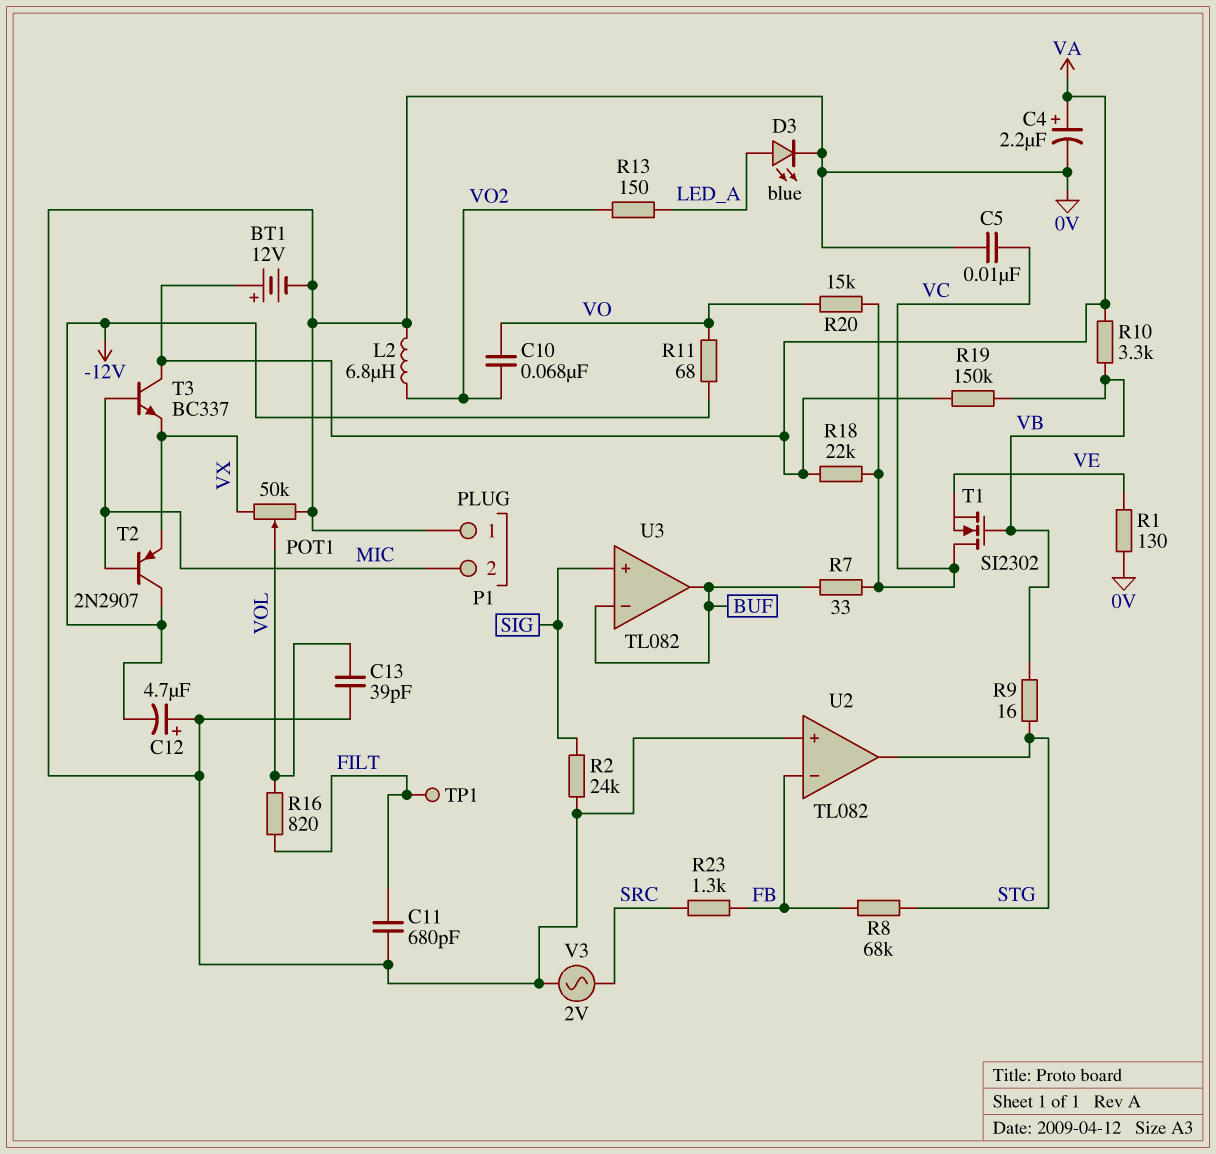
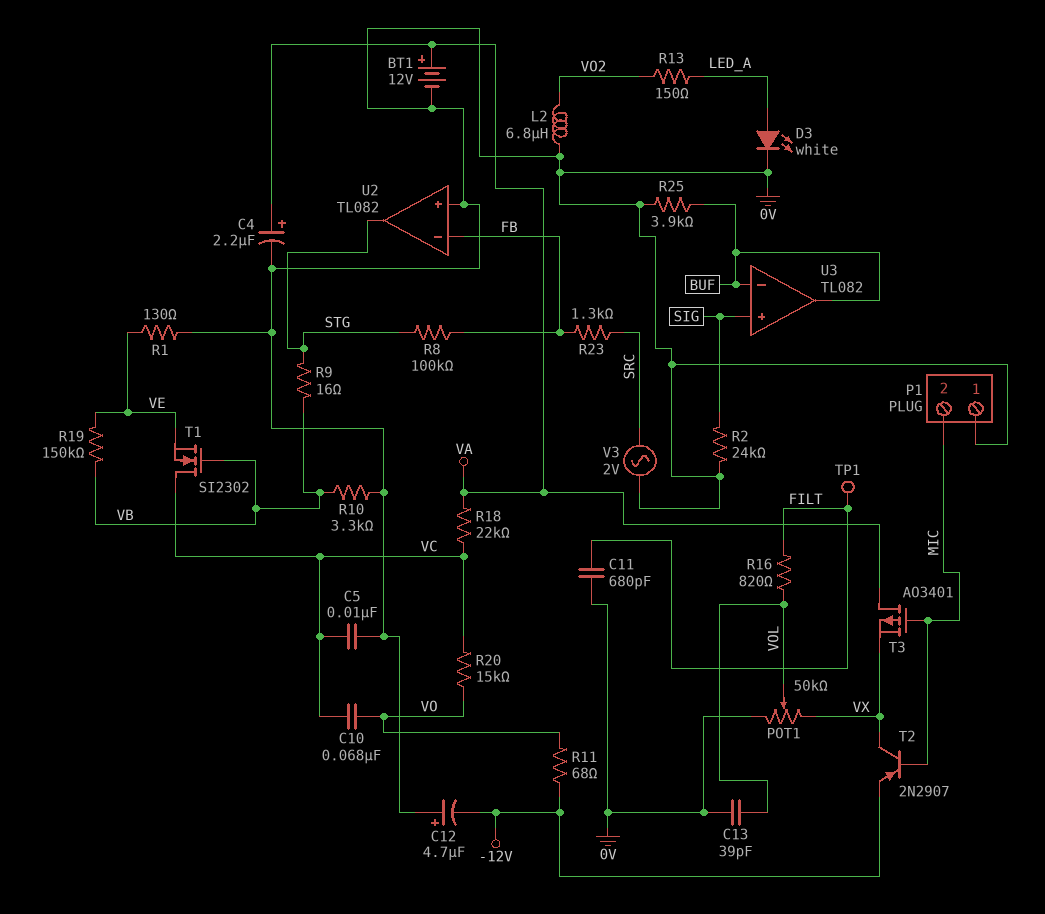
C10: 68nF (VO, VO2) -> 68nF (VC, VO)
D3: LED blue (A LED_A, K 0V) -> LED white (A LED_A, K 0V)
R7: 33 (BUF, VC) -> none
R8: 68k (FB, STG) -> 100k (FB, STG)
R10: 3.3k (VA, VB) -> 3.3k (0V, VB)
R19: 150k (VA, VB) -> 150k (VB, VE)
R25: none -> 3.9k (0V, BUF)
T2: PNP 2N2907 (B MIC, C -12V, E VX) -> PNP 2N2907 (B MIC, C VX, E -12V)
T3: NPN BC337 (B MIC, C VA, E VX) -> PMOS AO3401 (G MIC, D VA, S VX)

